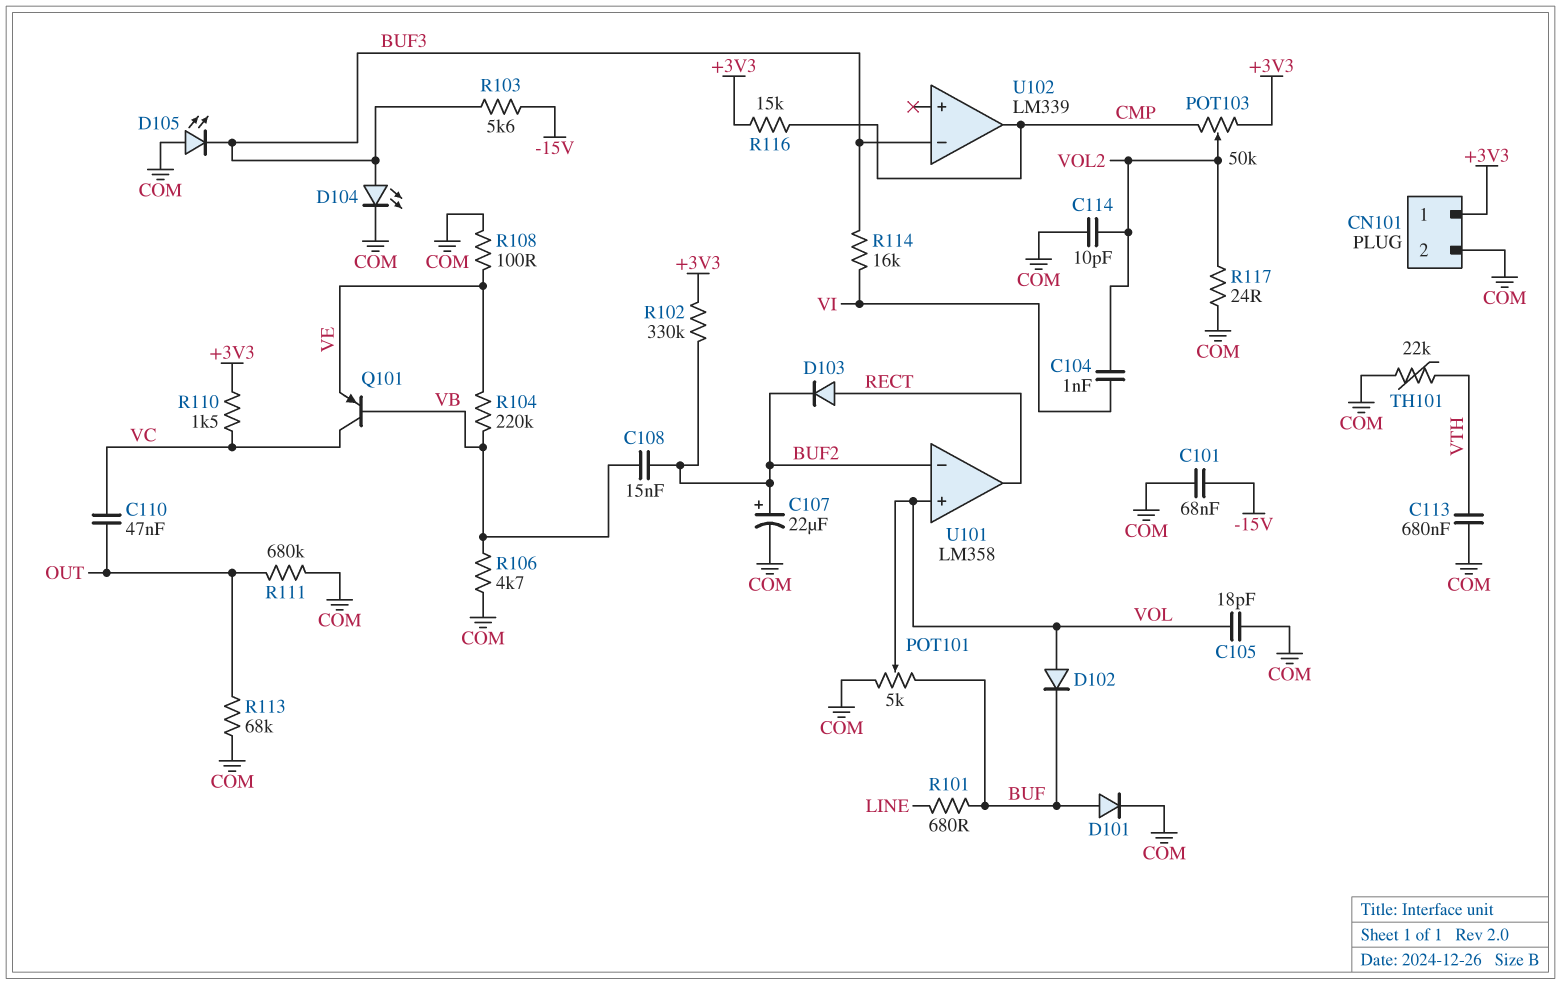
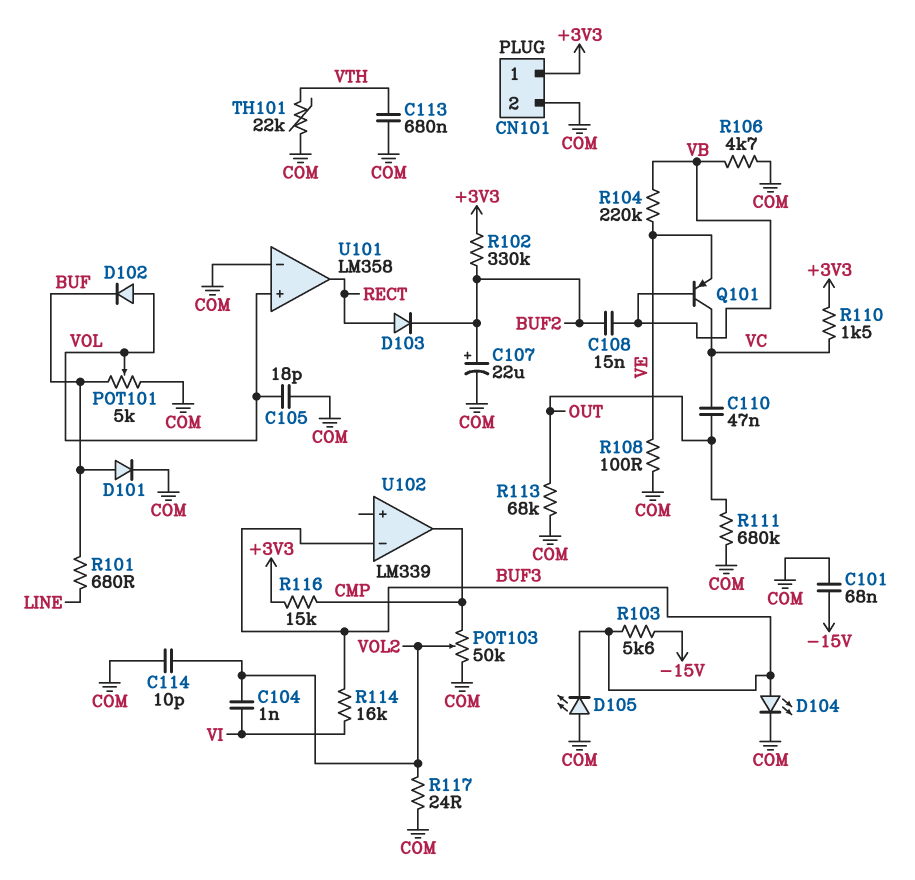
POT103: 50k (+3V3, CMP, wiper VOL2) -> 50k (CMP, COM, wiper VOL2)
U101 pin in-: BUF2 -> COM

